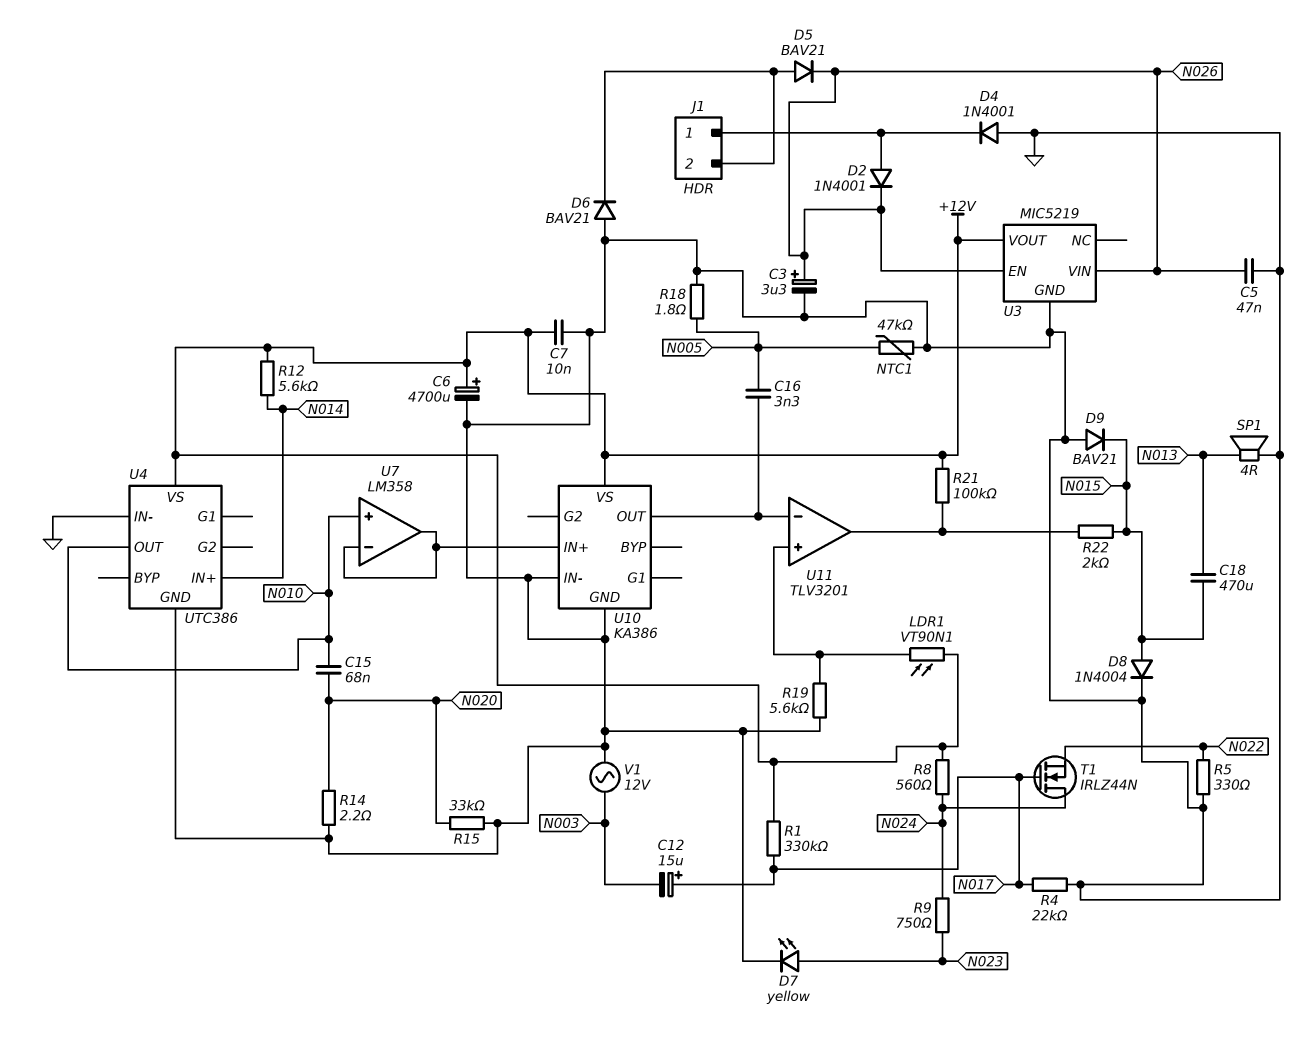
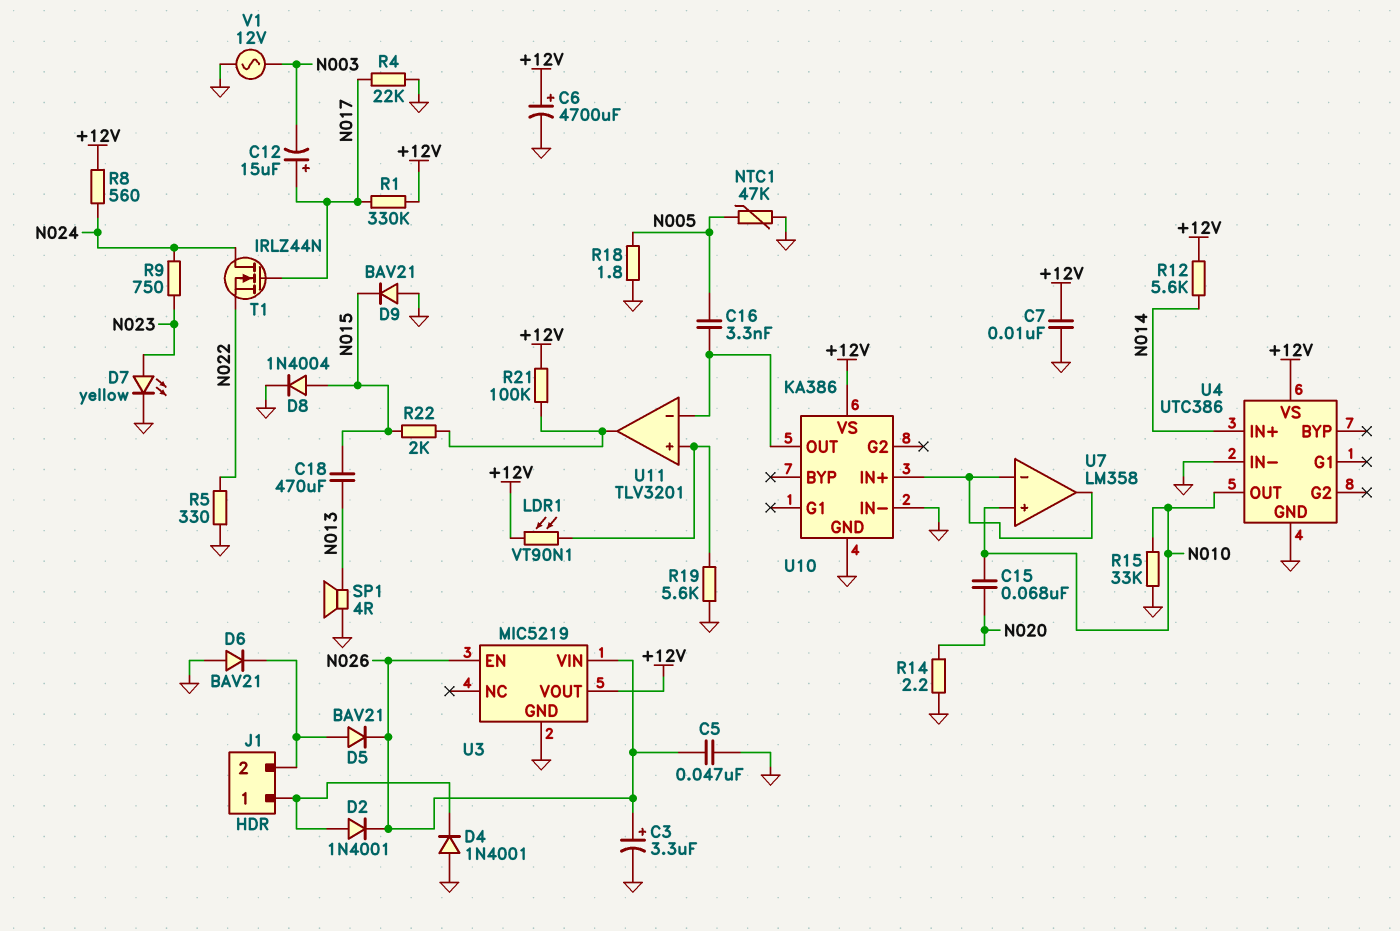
R15: 33k (GND, N020) -> 33k (GND, N010)

